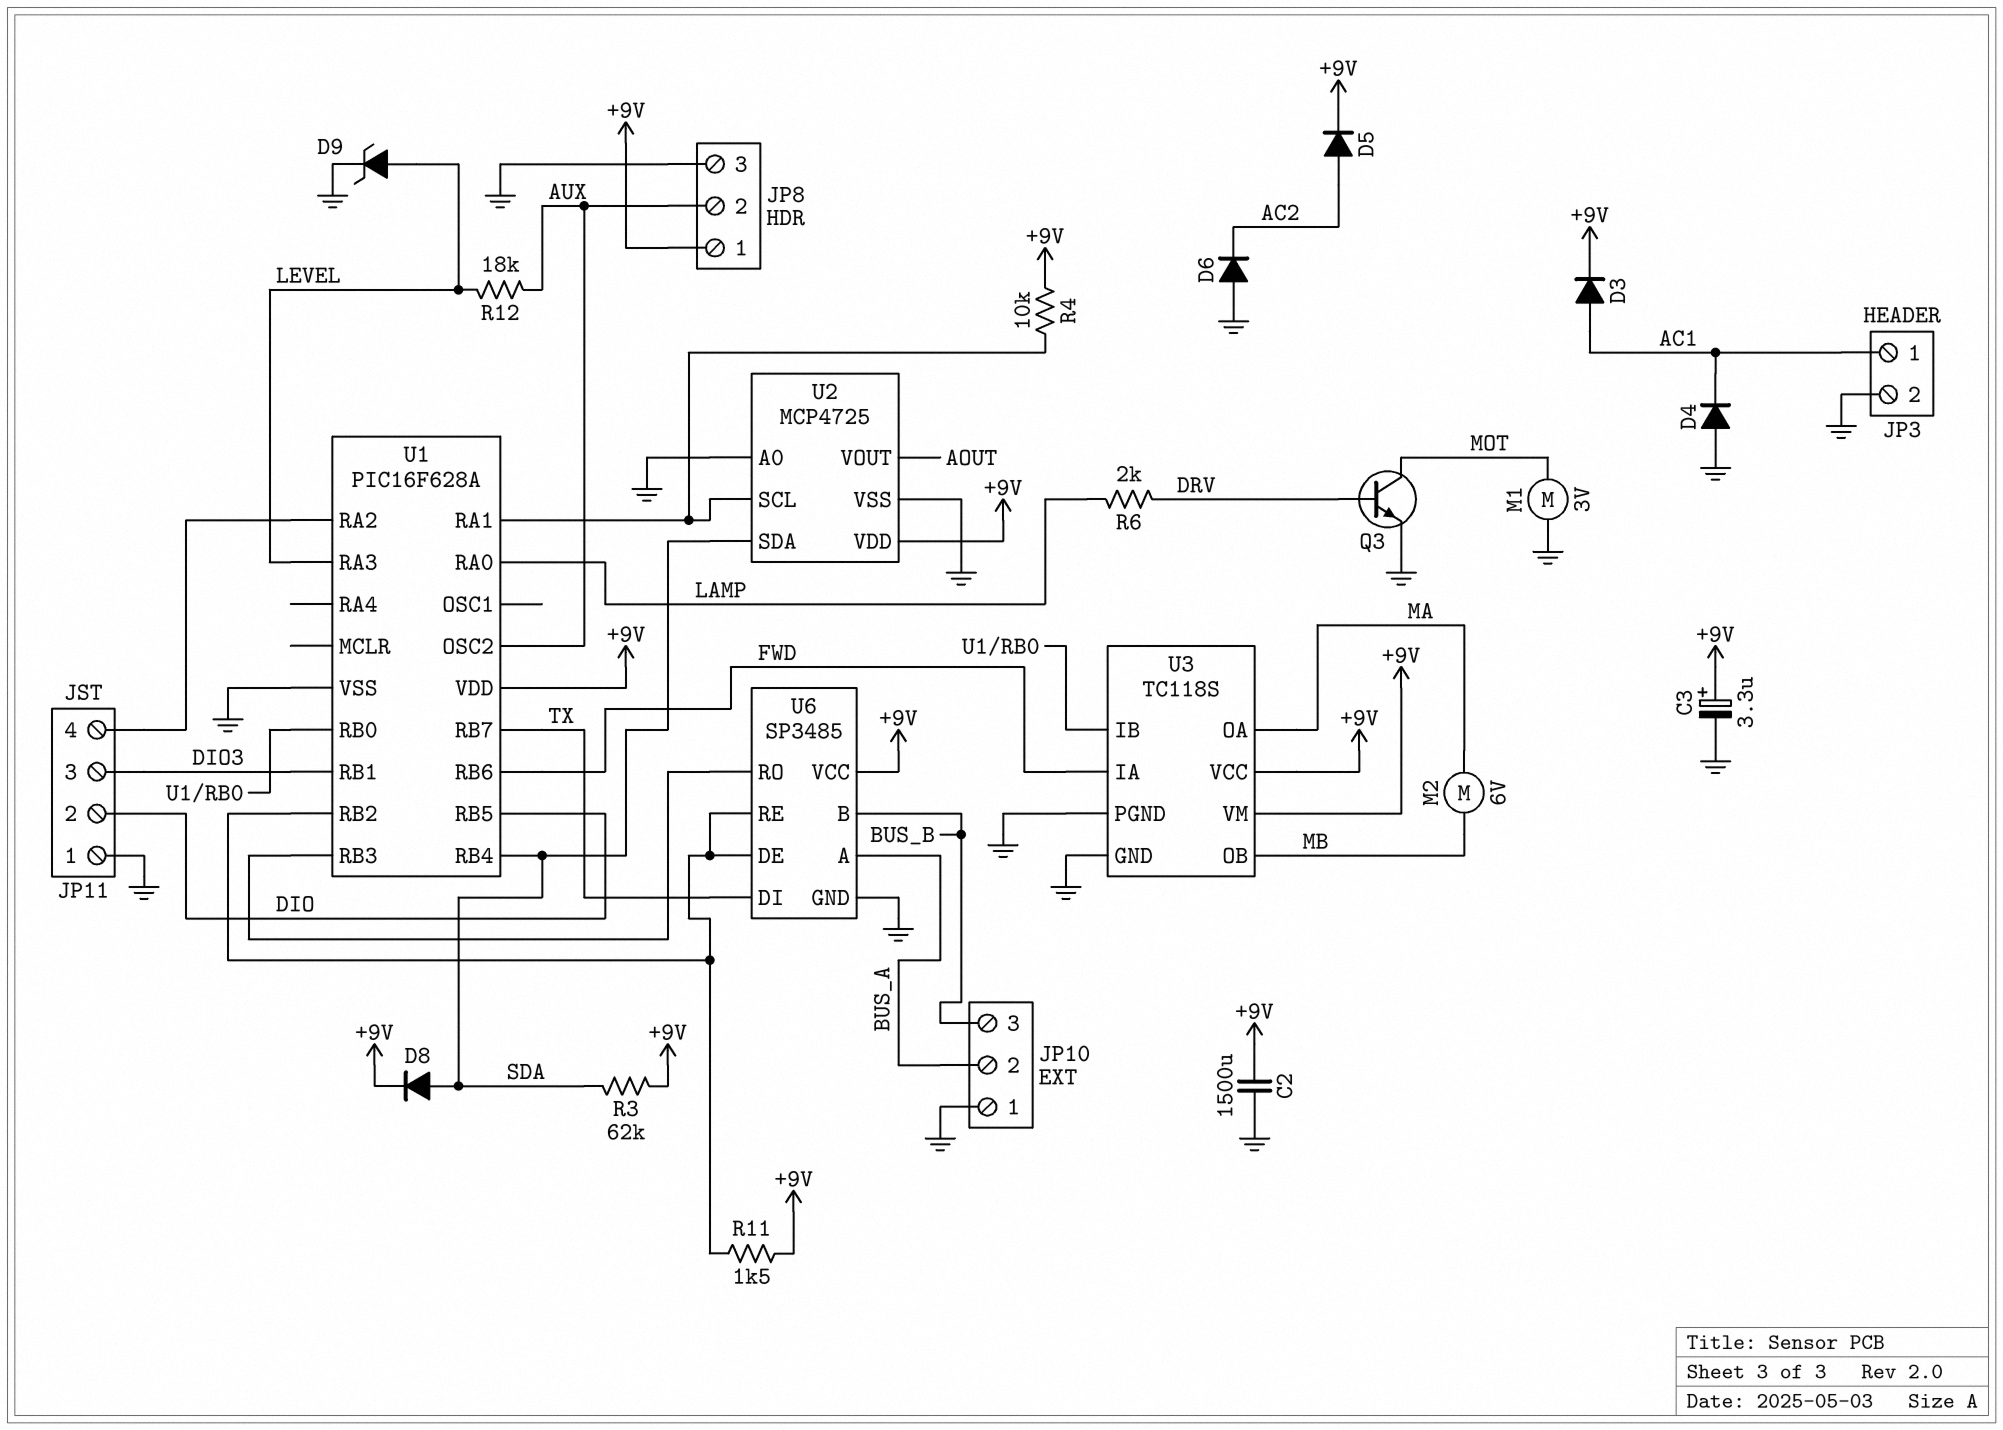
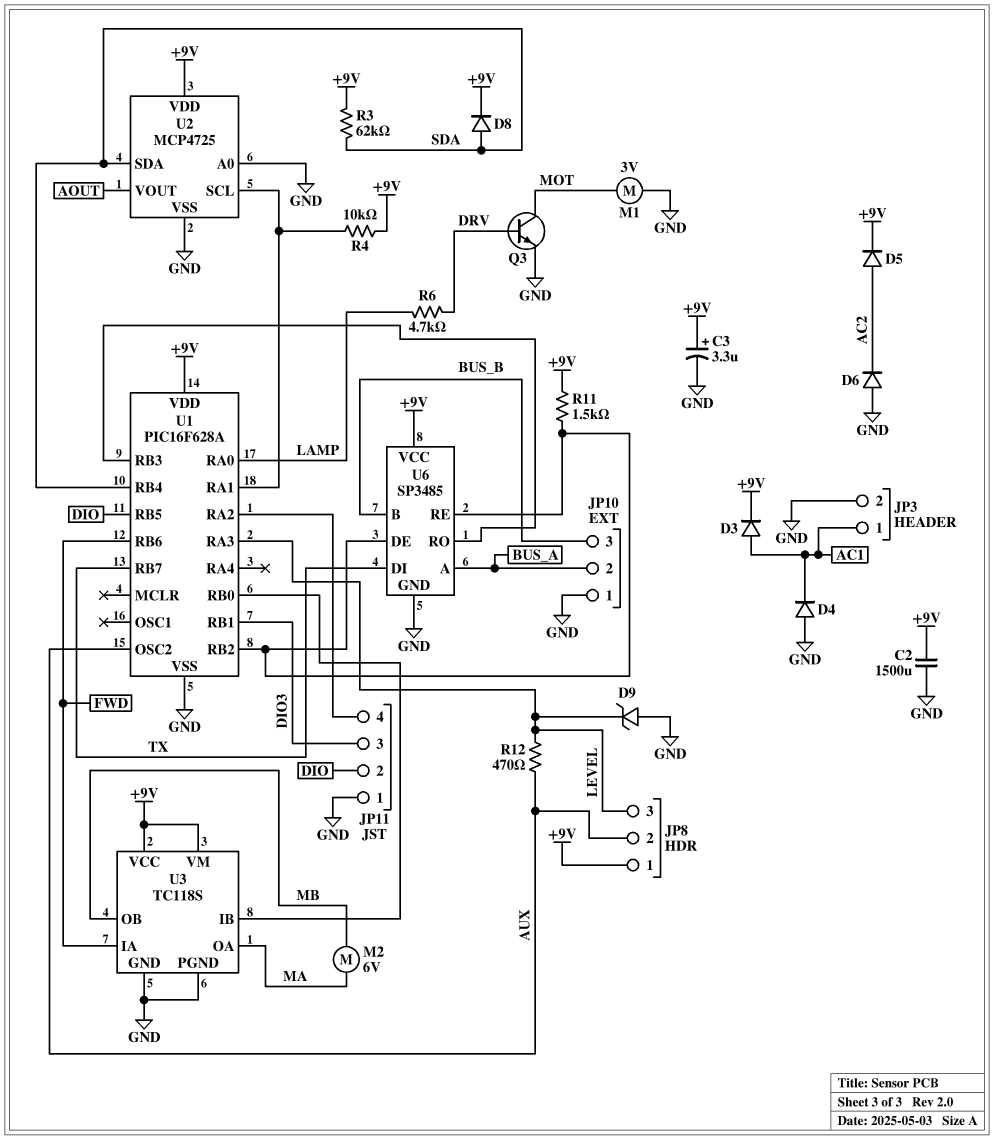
D9: zener (A LEVEL, K GND) -> zener (A GND, K LEVEL)
JP8 pin 3: GND -> LEVEL
R6: 2k (DRV, LAMP) -> 4.7k (DRV, LAMP)
R12: 18k (AUX, LEVEL) -> 470 (AUX, LEVEL)

